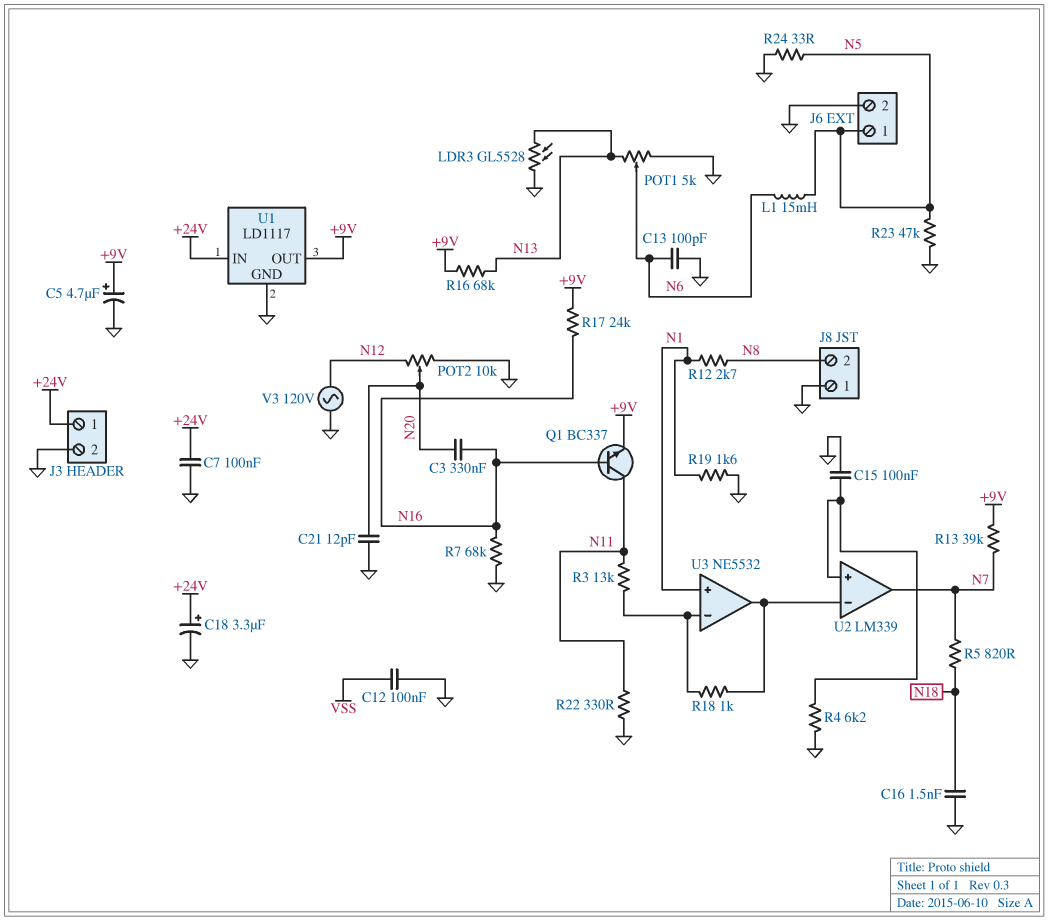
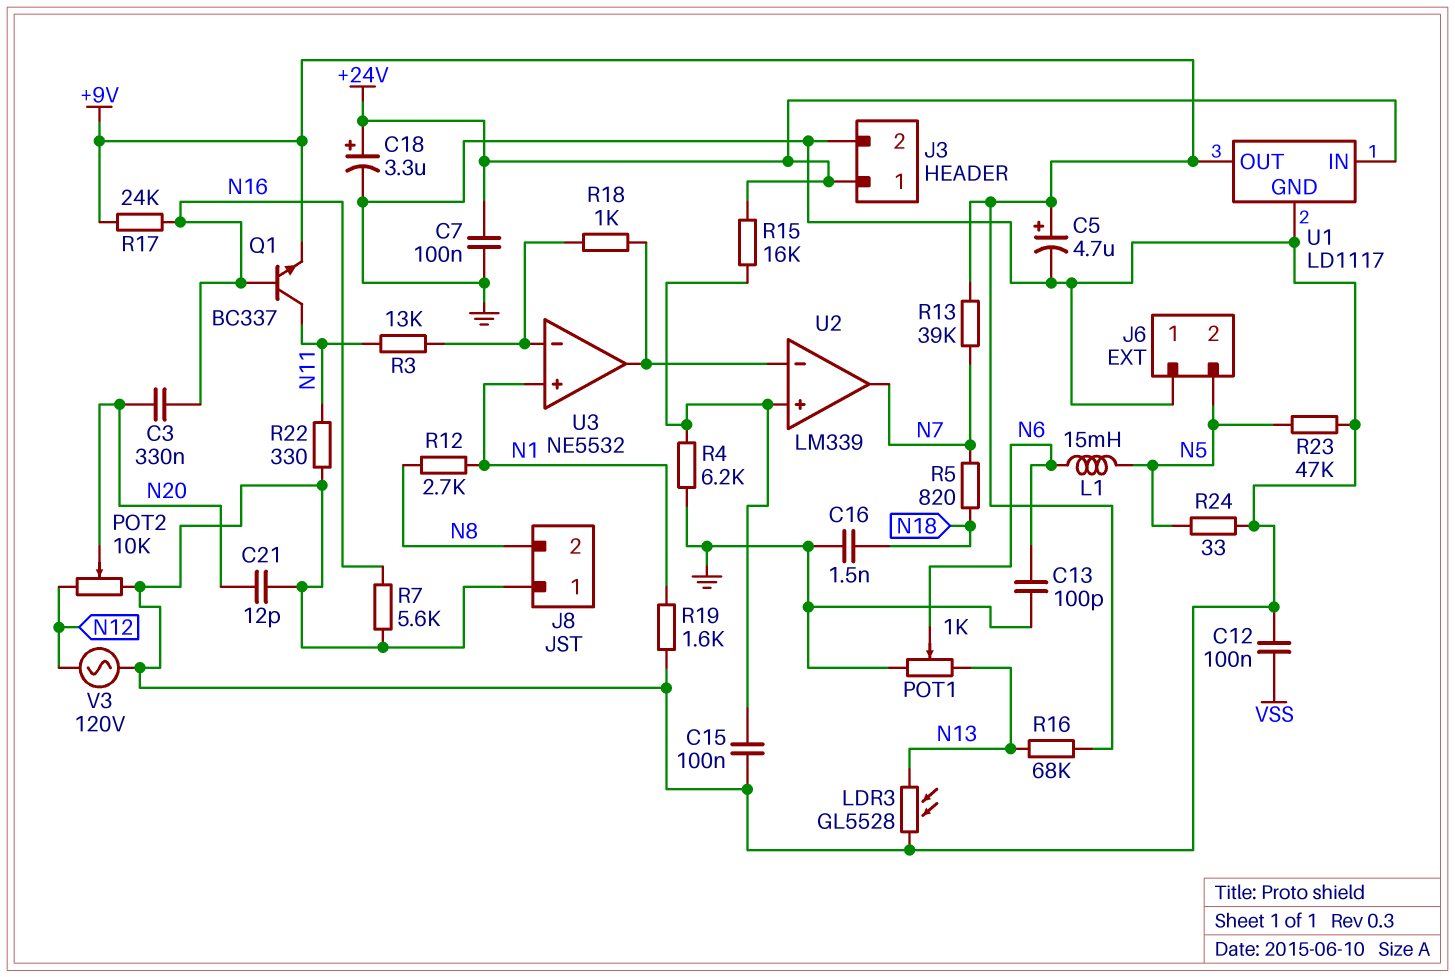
J6 pin 1: N5 -> GND
J6 pin 2: GND -> N5
POT1: 5k (GND, N13, wiper N6) -> 1k (GND, N13, wiper N6)
R7: 68k (GND, N16) -> 5.6k (GND, N16)
R15: none -> 16k (+24V, U2/in+)

